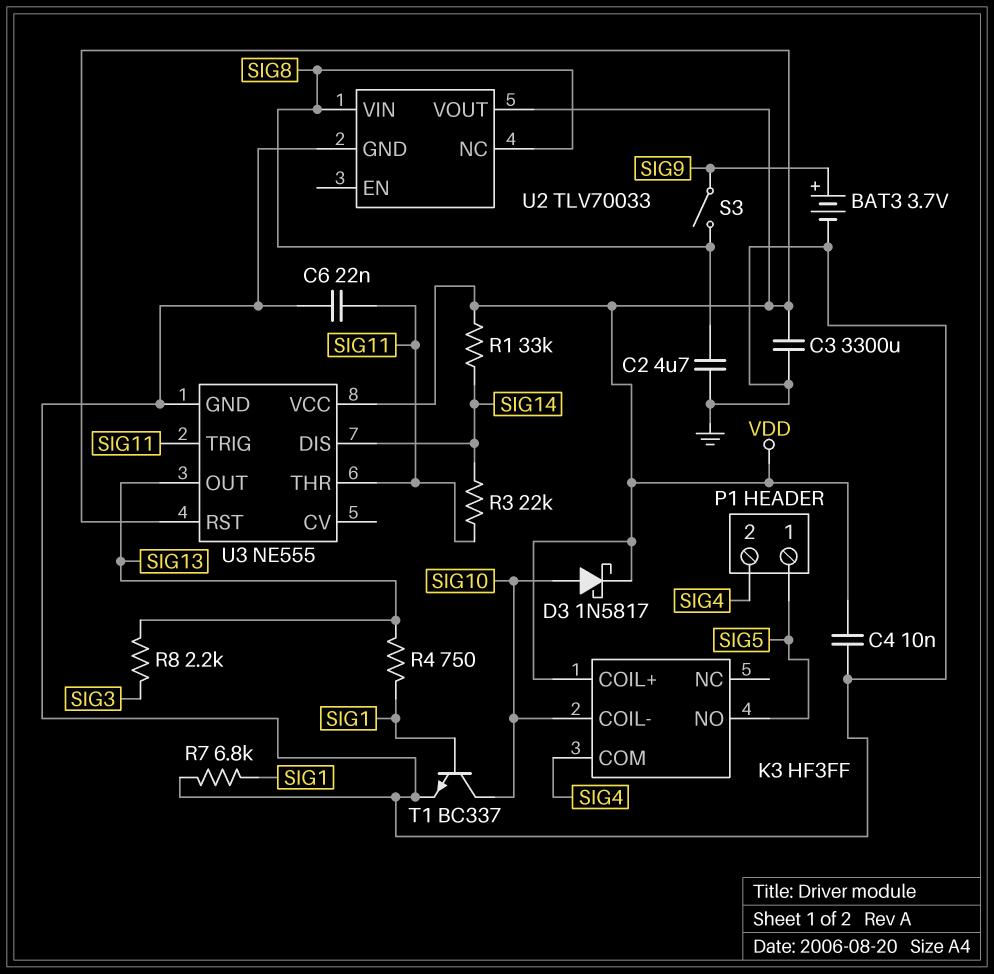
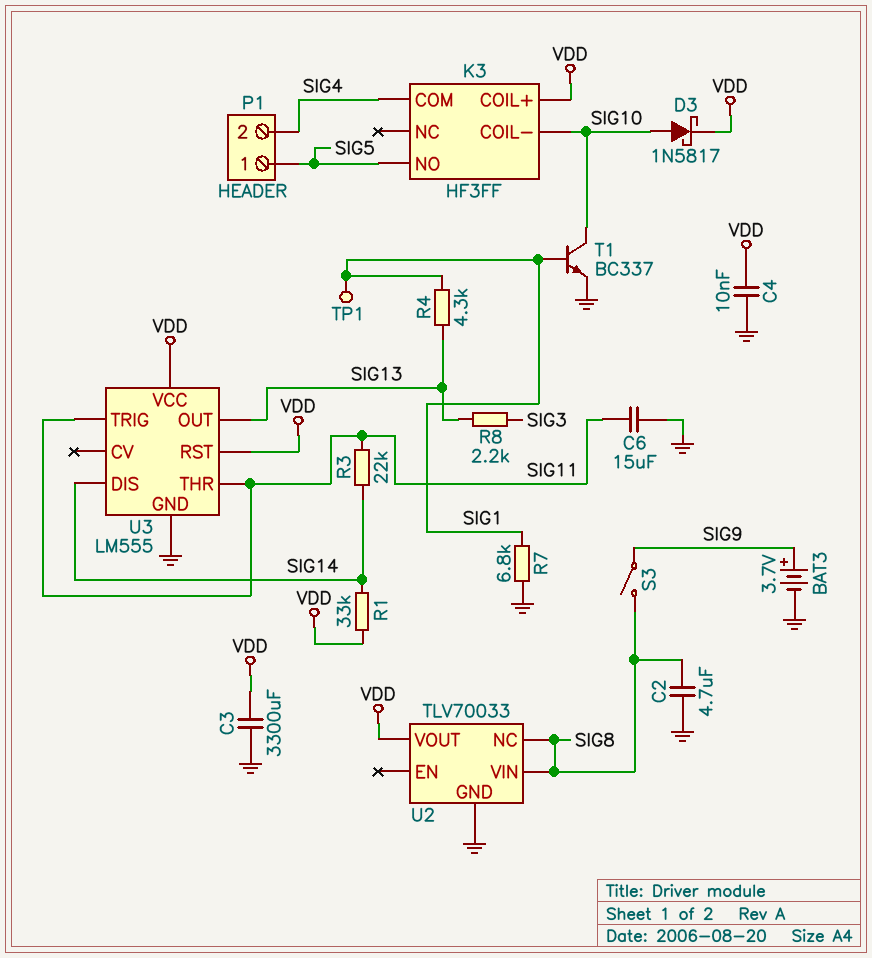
C6: 22nF (GND, SIG11) -> 15uF (GND, SIG11)
R4: 750 (SIG1, SIG13) -> 4.3k (SIG1, SIG13)
TP1: none -> test point (SIG1)
U3: NE555 -> LM555

